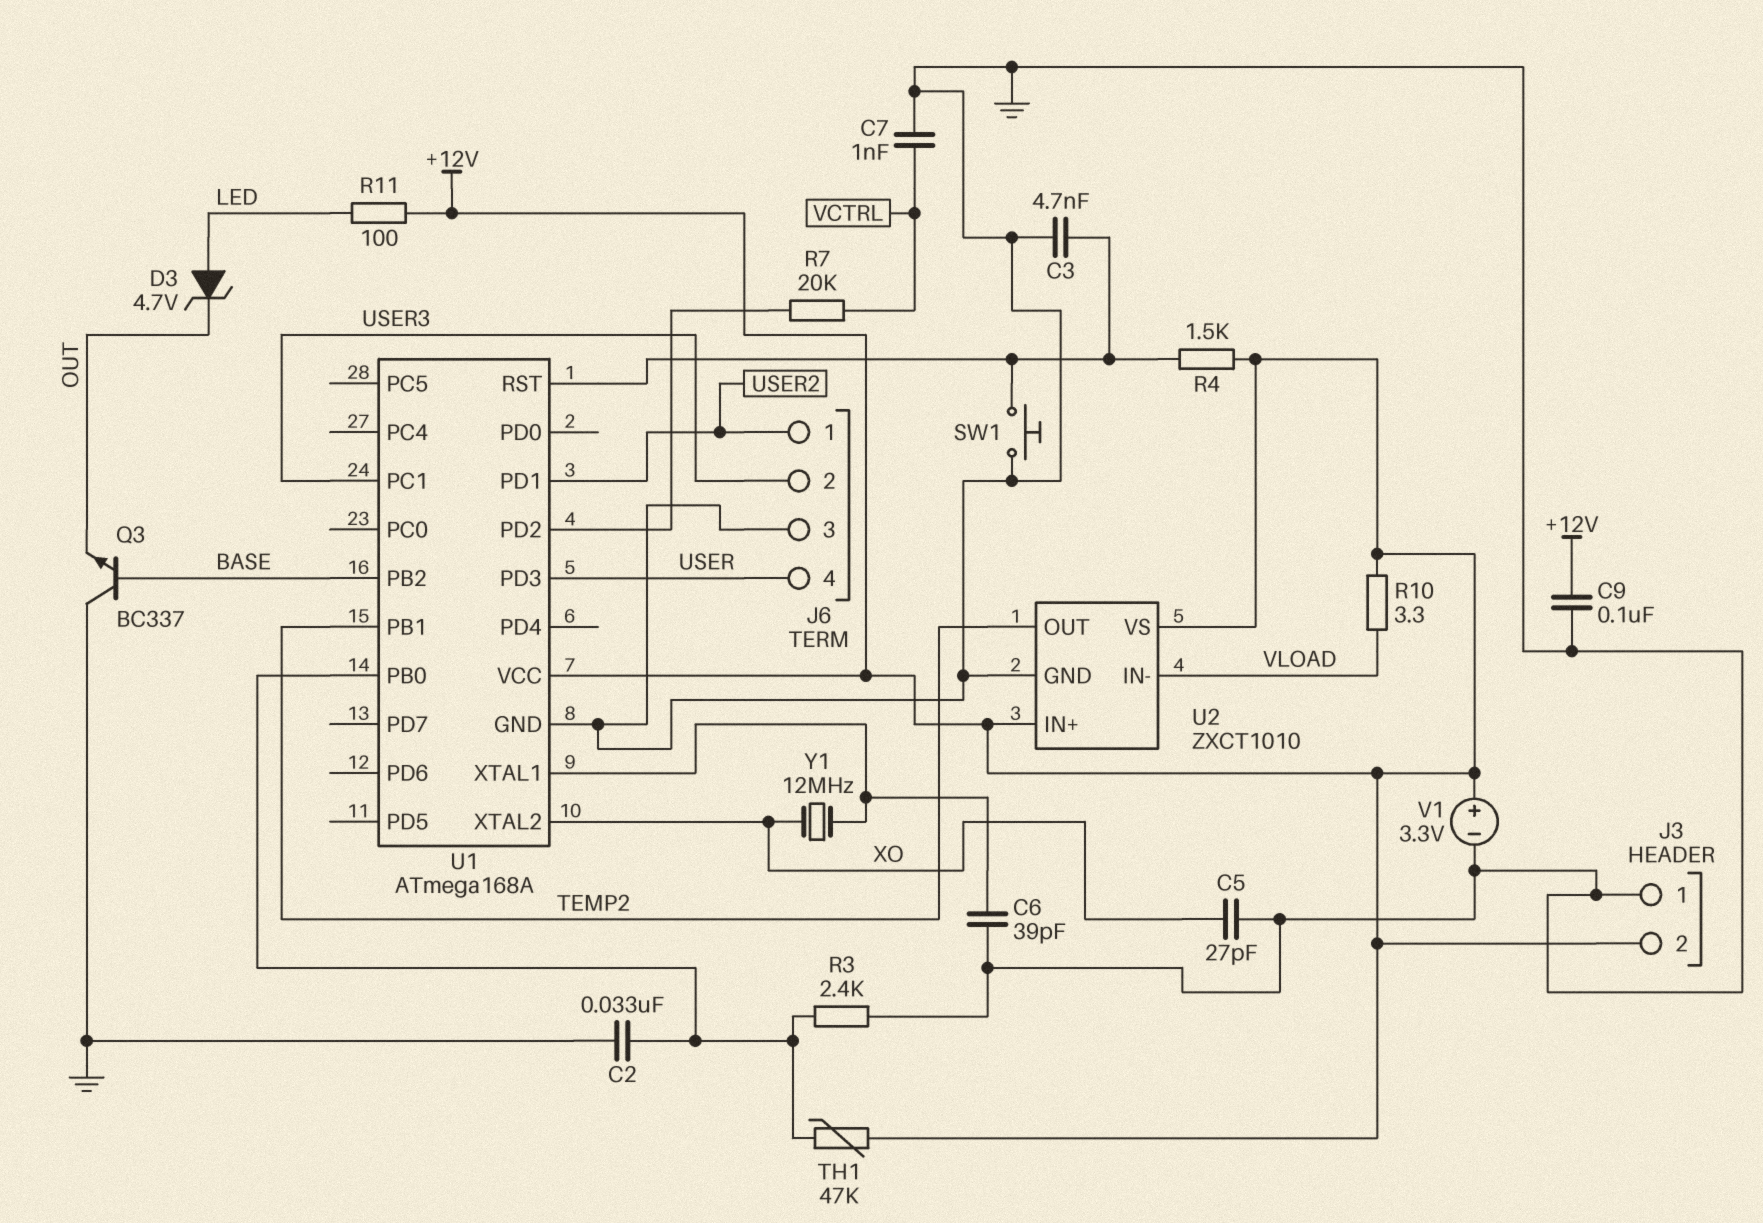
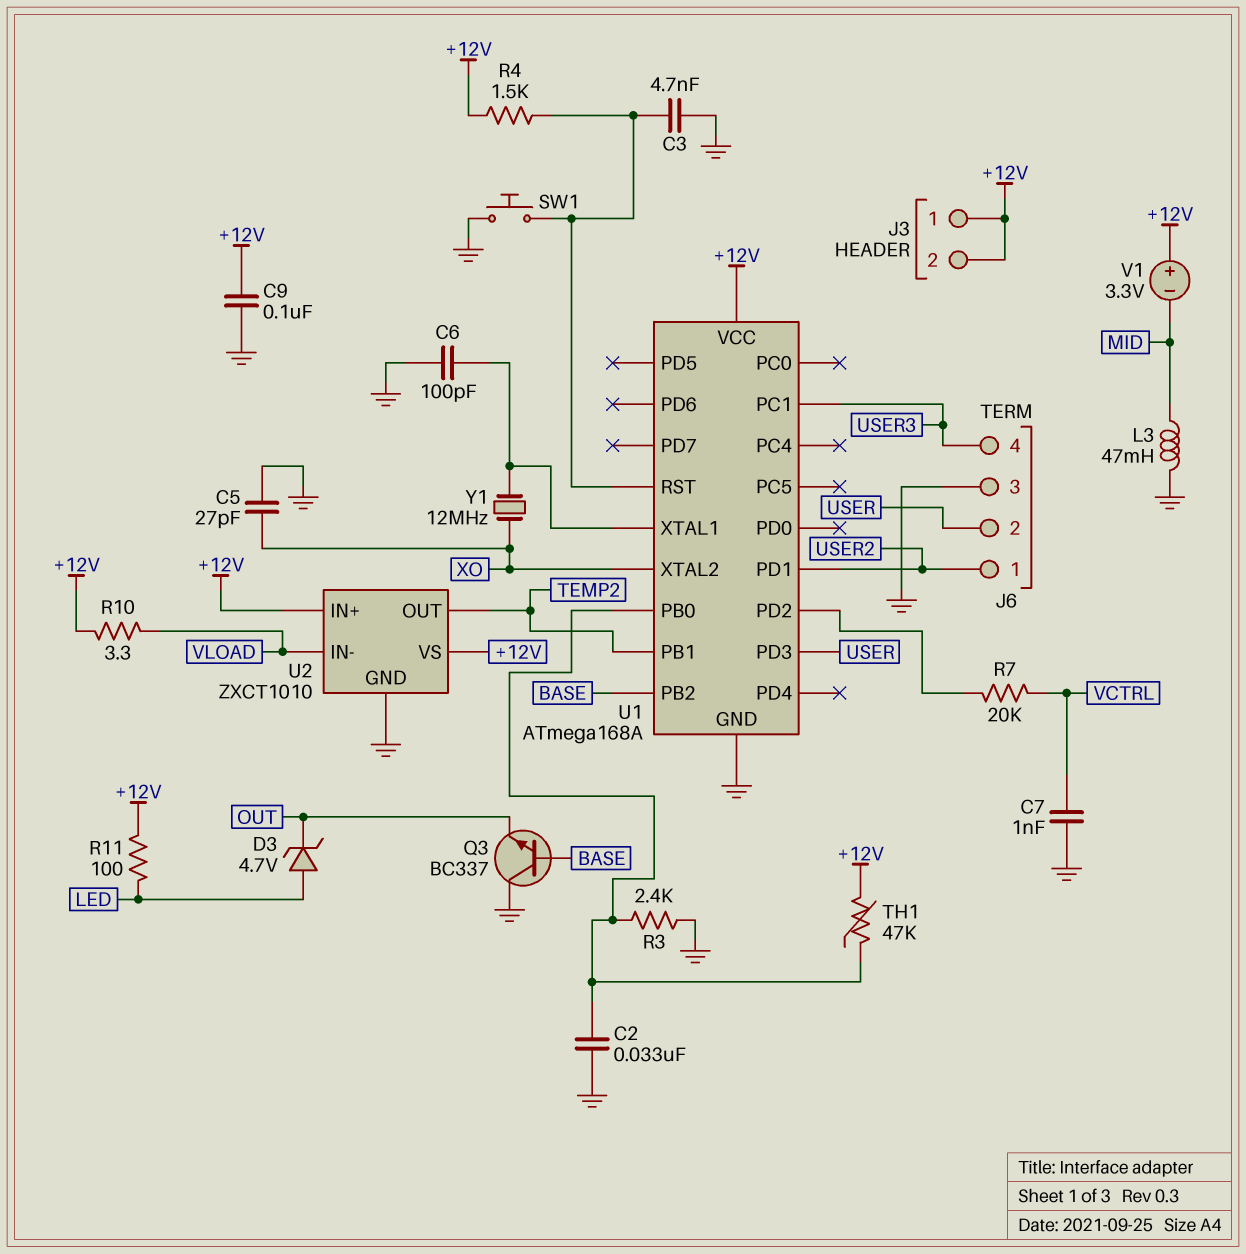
C6: 39pF (GND, U1/XTAL1) -> 100pF (GND, U1/XTAL1)
J3 pin 1: GND -> +12V
J6 pin 2: USER3 -> USER
J6 pin 4: USER -> USER3
L3: none -> 47mH (GND, MID)
V1: 3.3V (plus +12V, minus GND) -> 3.3V (plus +12V, minus MID)

